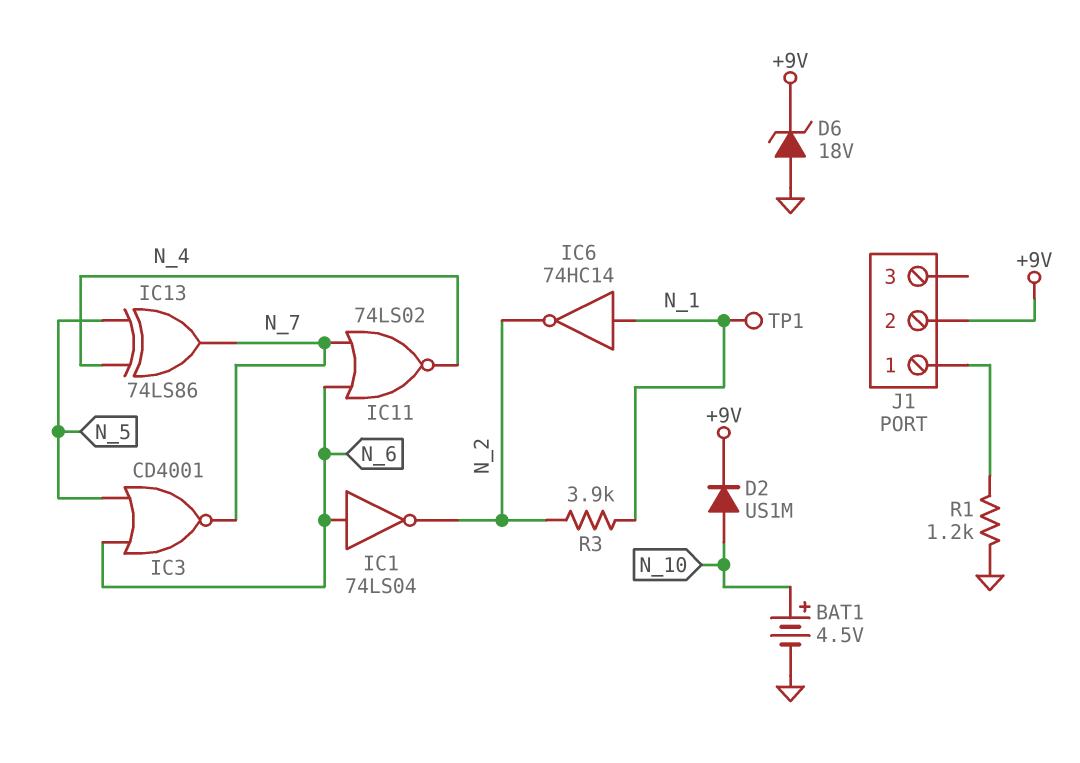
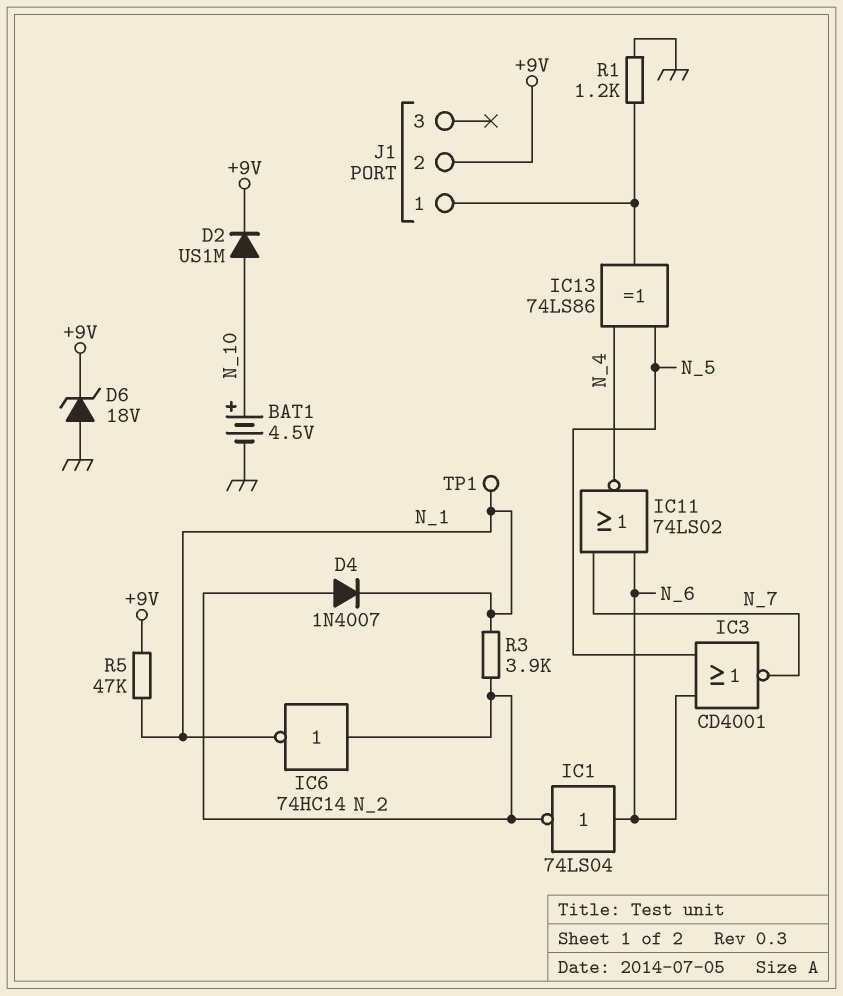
D4: none -> diode 1N4007 (A N_2, K N_1)
IC6: NOT 74HC14 (in N_1, out N_2) -> NOT 74HC14 (in N_2, out N_1)
IC13: XOR 74LS86 (in N_4, in N_5, out N_7) -> XOR 74LS86 (in N_4, in N_5, out J1/1)
R5: none -> 47k (+9V, N_1)

